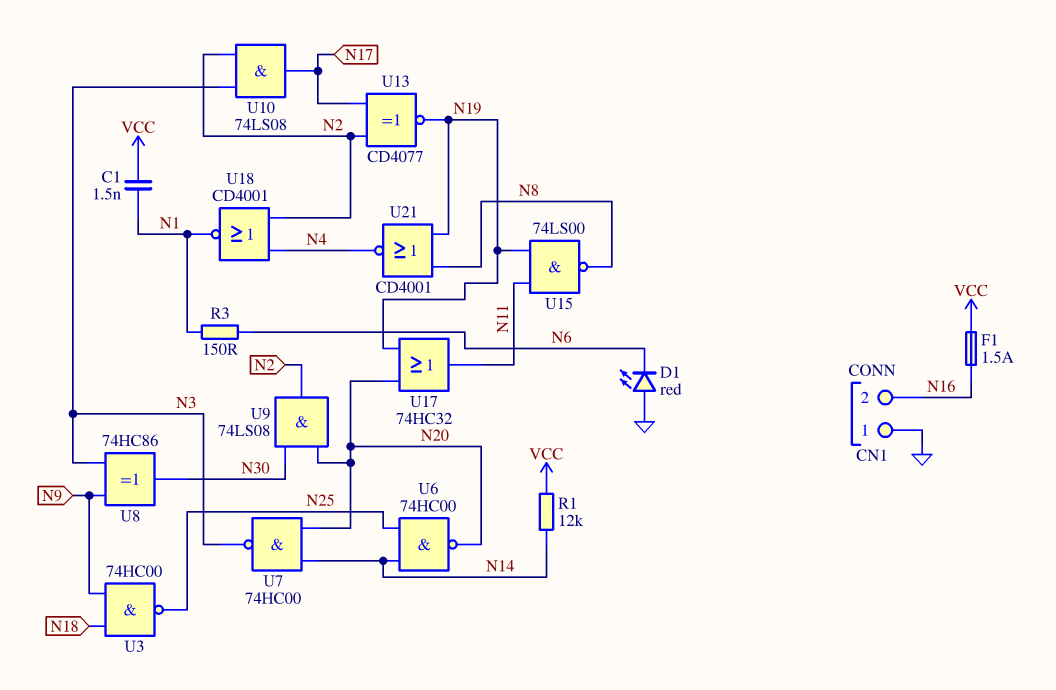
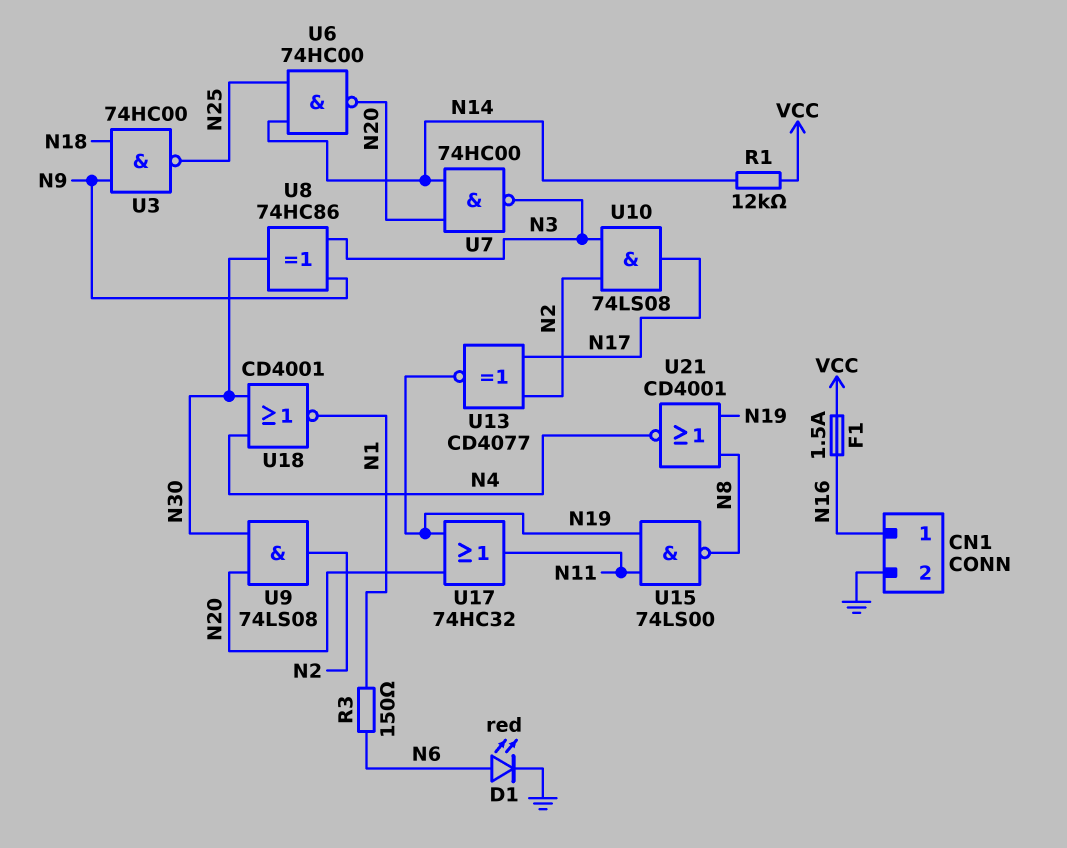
C1: 1.5nF (N1, VCC) -> none
CN1 pin 1: GND -> N16
CN1 pin 2: N16 -> GND
D1: LED red (A GND, K N6) -> LED red (A N6, K GND)
U18: NOR CD4001 (in N2, in N4, out N1) -> NOR CD4001 (in N4, in N30, out N1)

